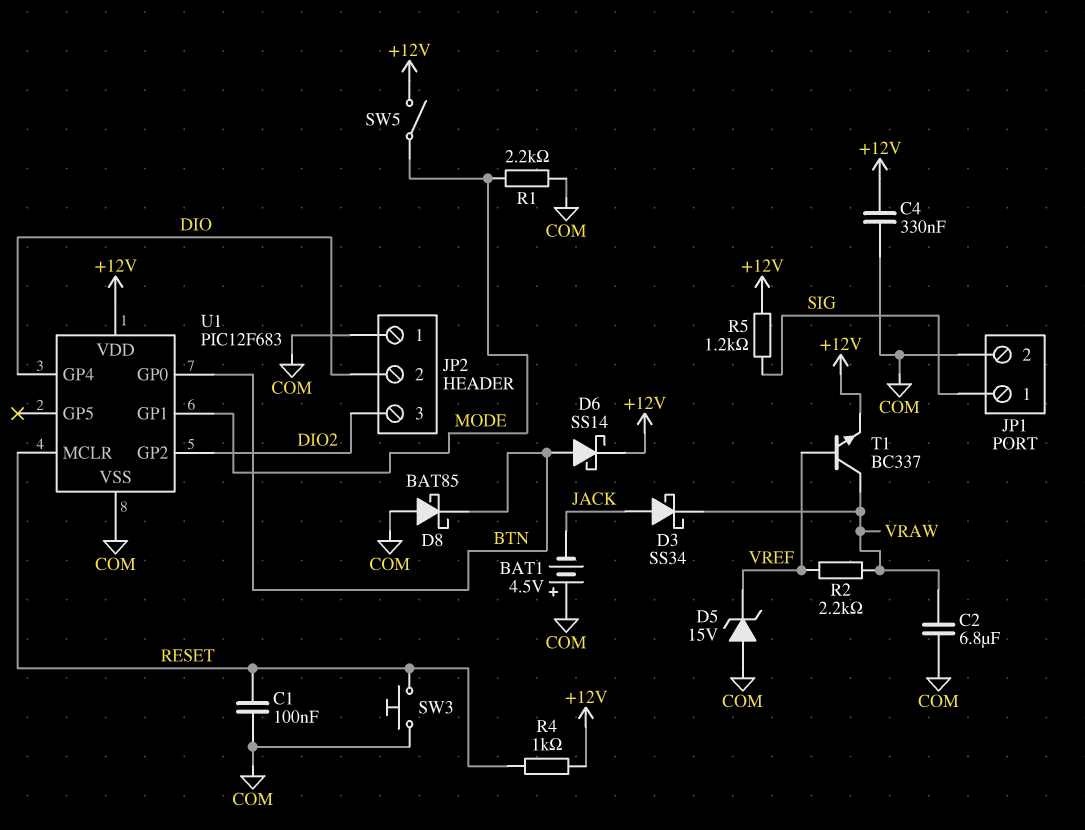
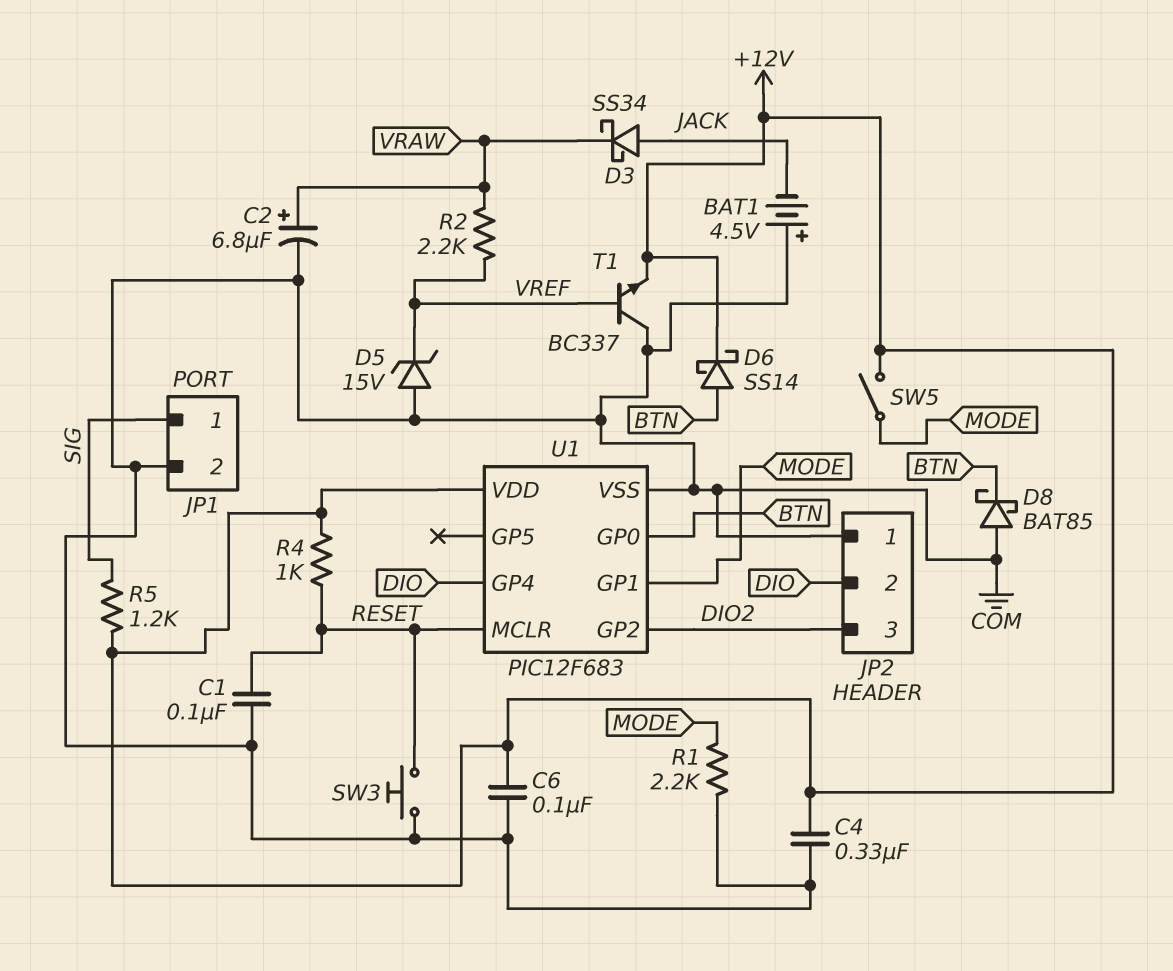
C2: 6.8uF (COM, VRAW) -> 6.8uF (plus VRAW, minus COM)
C6: none -> 100nF (+12V, COM)
T1: NPN BC337 (B VREF, C VRAW, E +12V) -> NPN BC337 (B VREF, C COM, E +12V)

